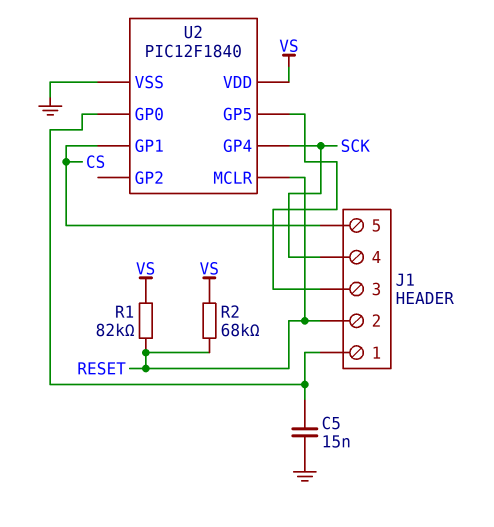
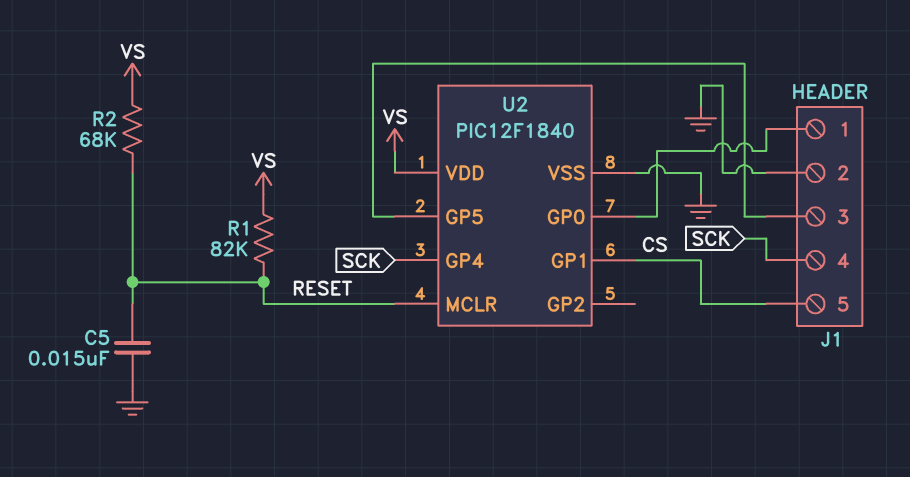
C5: 15nF (GND, J1/1) -> 15nF (GND, RESET)
J1 pin 2: RESET -> GND

